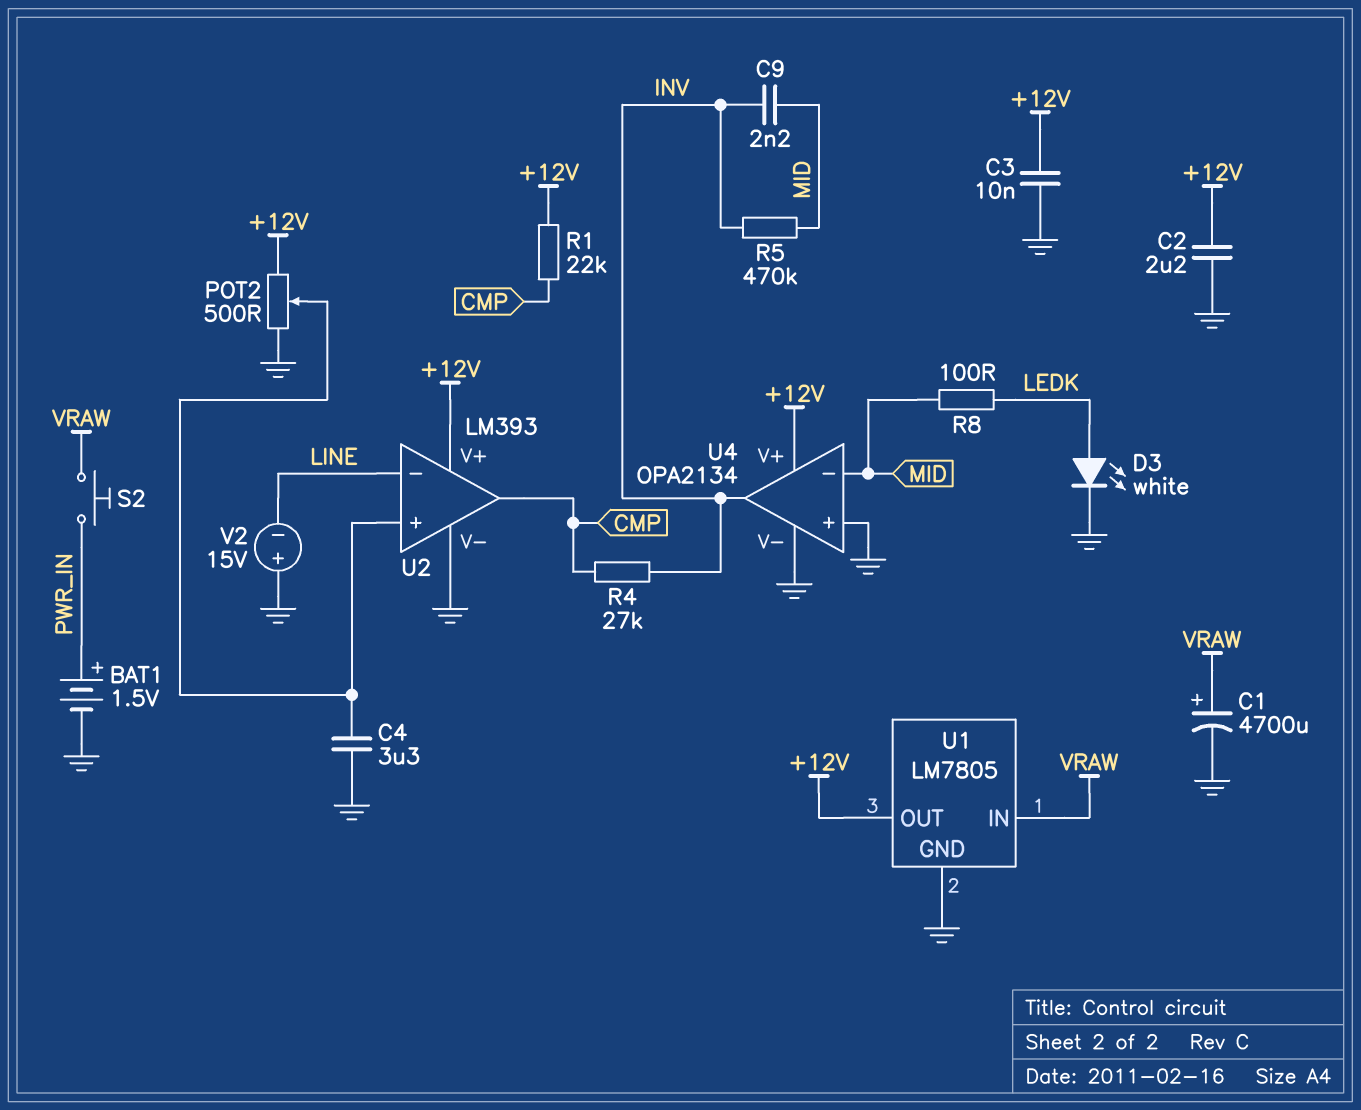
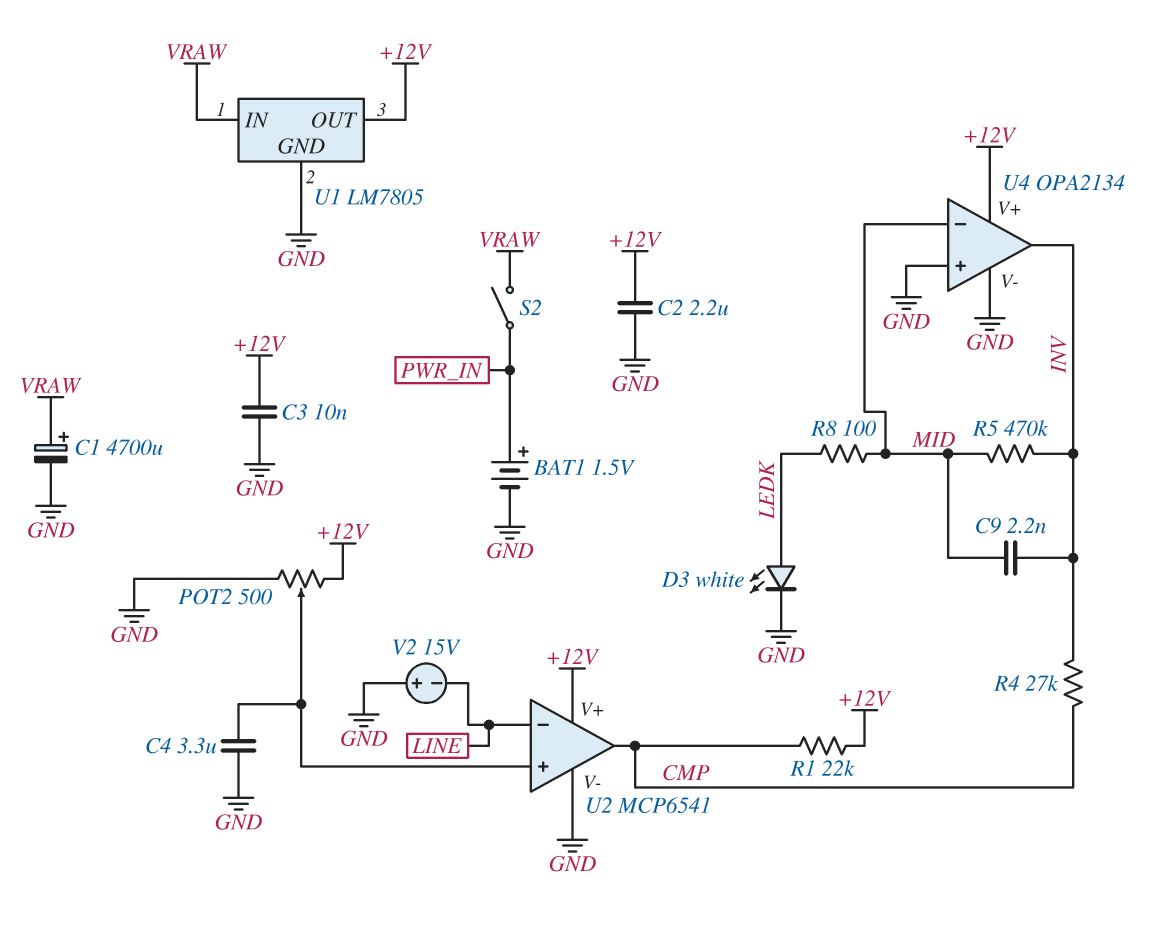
S2: button (PWR_IN, VRAW) -> switch (PWR_IN, VRAW)
U2: LM393 -> MCP6541

